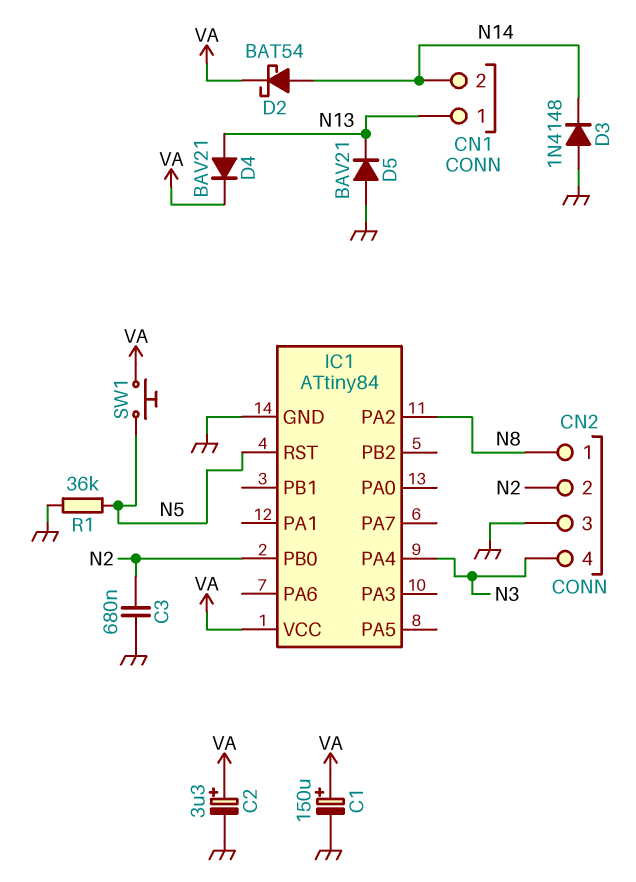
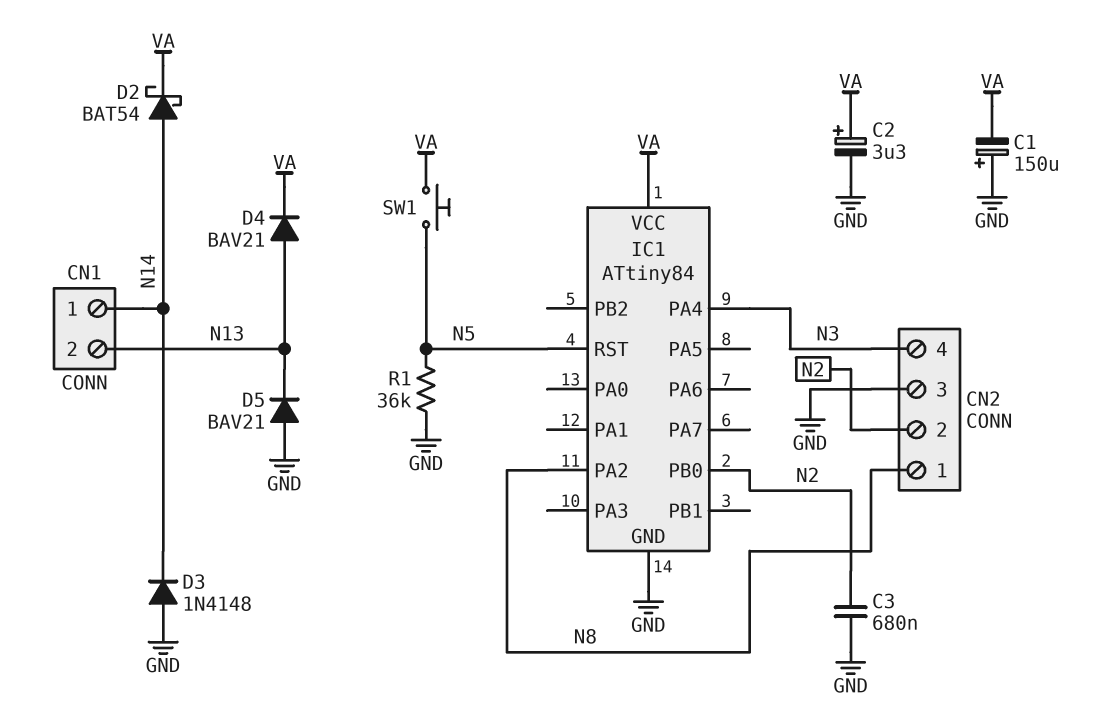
C1: 150uF (plus VA, minus GND) -> 150uF (plus GND, minus VA)
CN1 pin 1: N13 -> N14
CN1 pin 2: N14 -> N13

